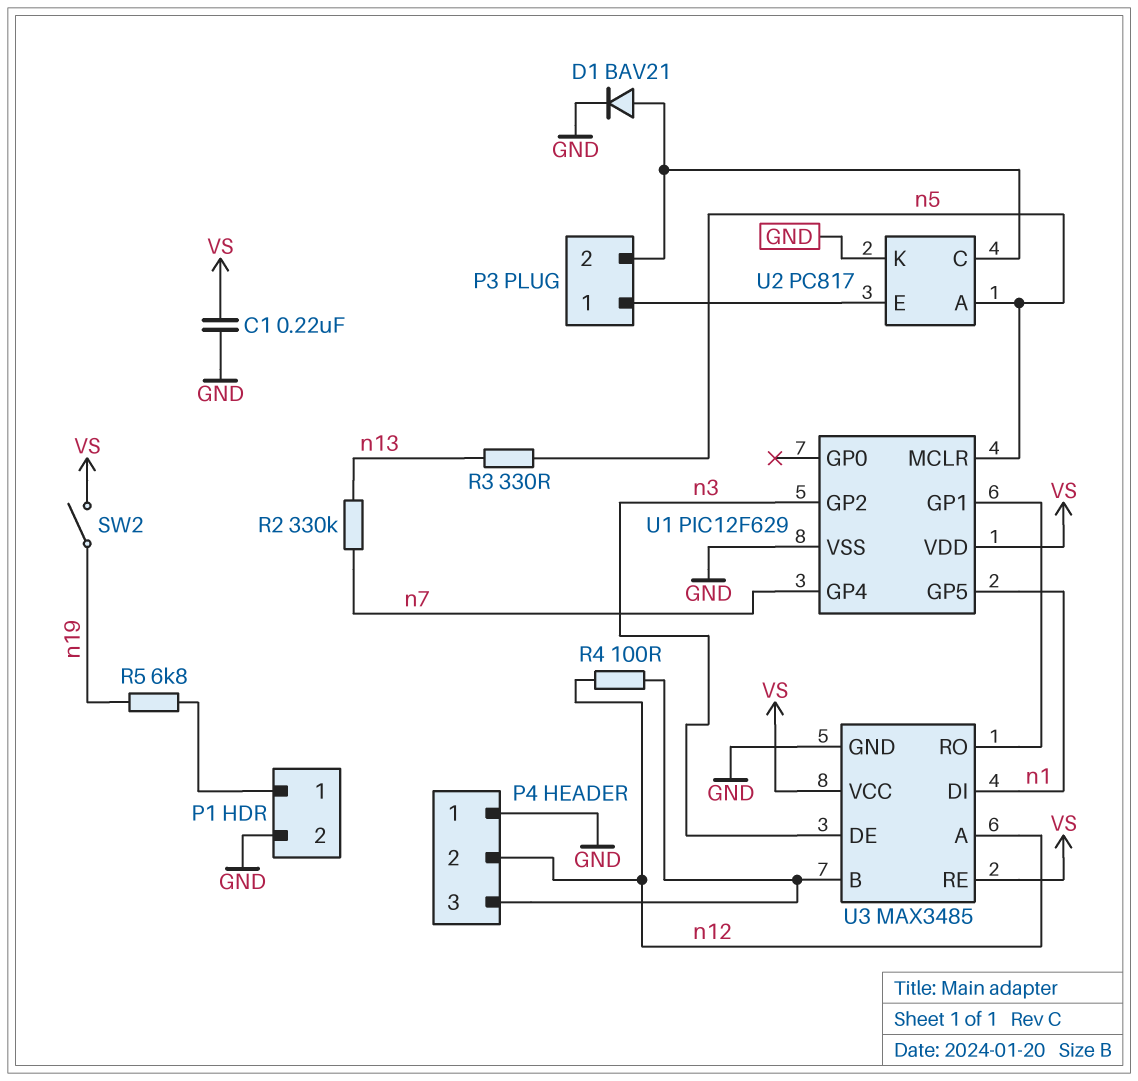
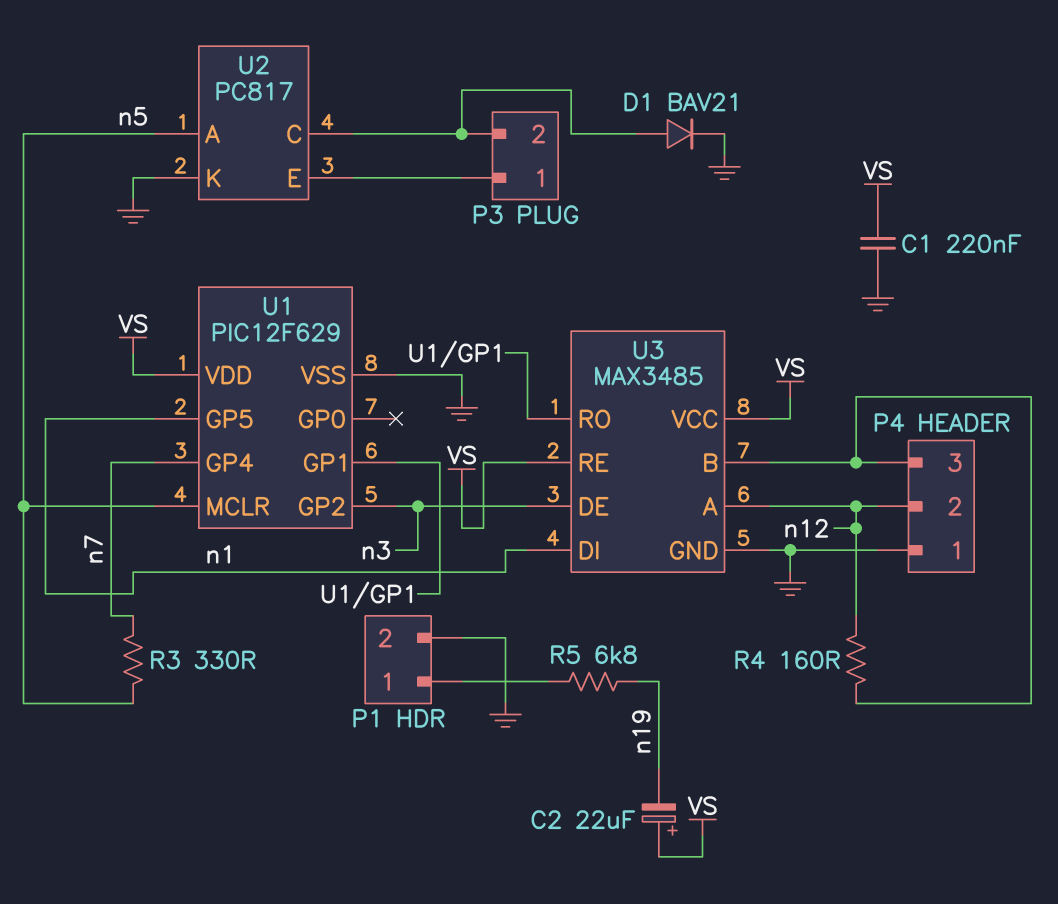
C2: none -> 22uF (plus VS, minus n19)
R2: 330k (n7, n13) -> none
R3: 330 (n5, n13) -> 330 (n5, n7)
R4: 100 (P4/3, n12) -> 160 (P4/3, n12)
SW2: switch (VS, n19) -> none

